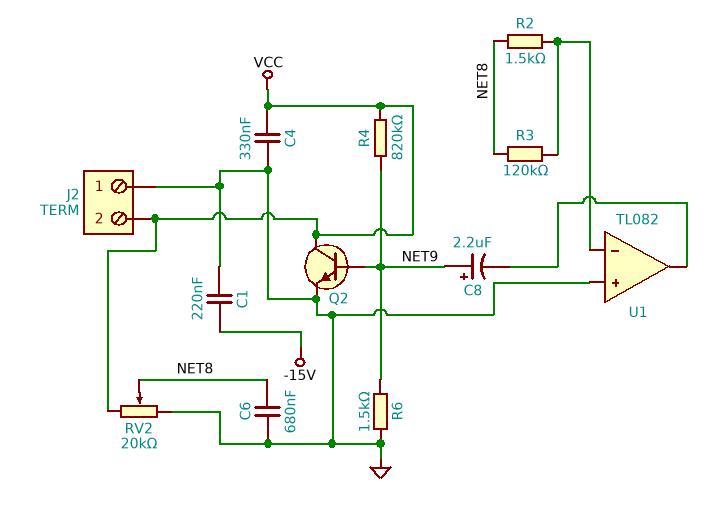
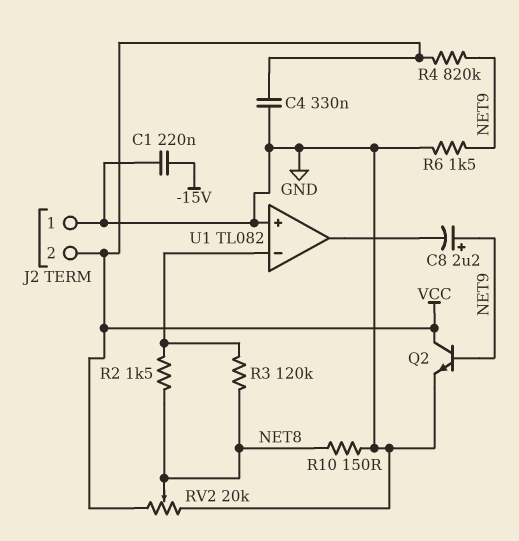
C6: 680nF (GND, NET8) -> none
R10: none -> 150 (GND, NET8)

